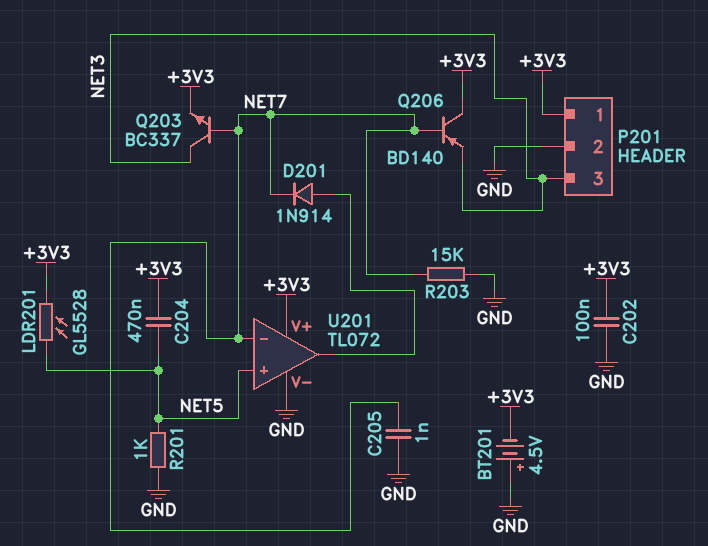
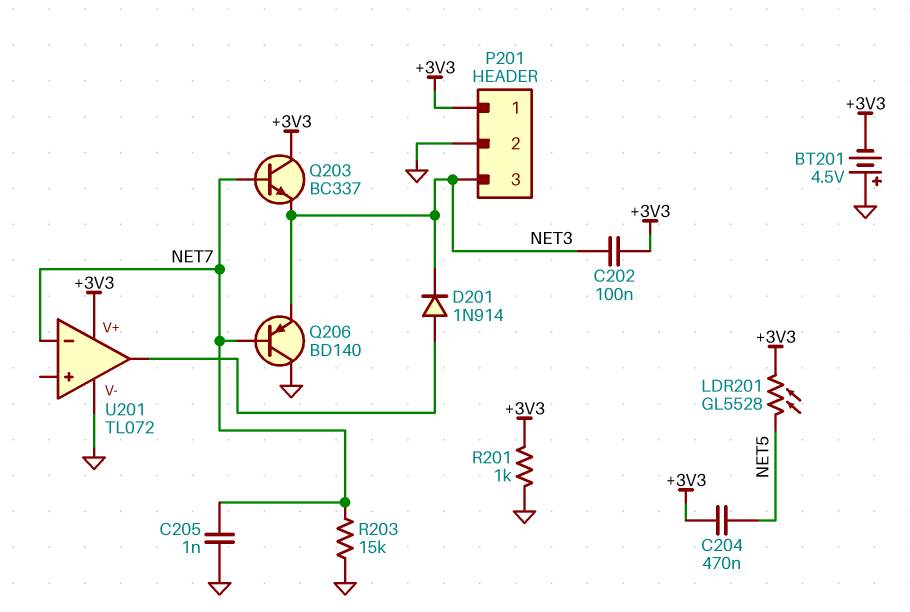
C202: 100nF (+3V3, GND) -> 100nF (+3V3, NET3)
D201: diode 1N914 (A U201/out, K NET7) -> diode 1N914 (A U201/out, K NET3)
Q203: NPN BC337 (B NET7, C NET3, E +3V3) -> NPN BC337 (B NET7, C +3V3, E NET3)
Q206: PNP BD140 (B NET7, C +3V3, E NET3) -> PNP BD140 (B NET7, C GND, E NET3)
R201: 1k (GND, NET5) -> 1k (+3V3, GND)
U201 pin in+: NET5 -> none

